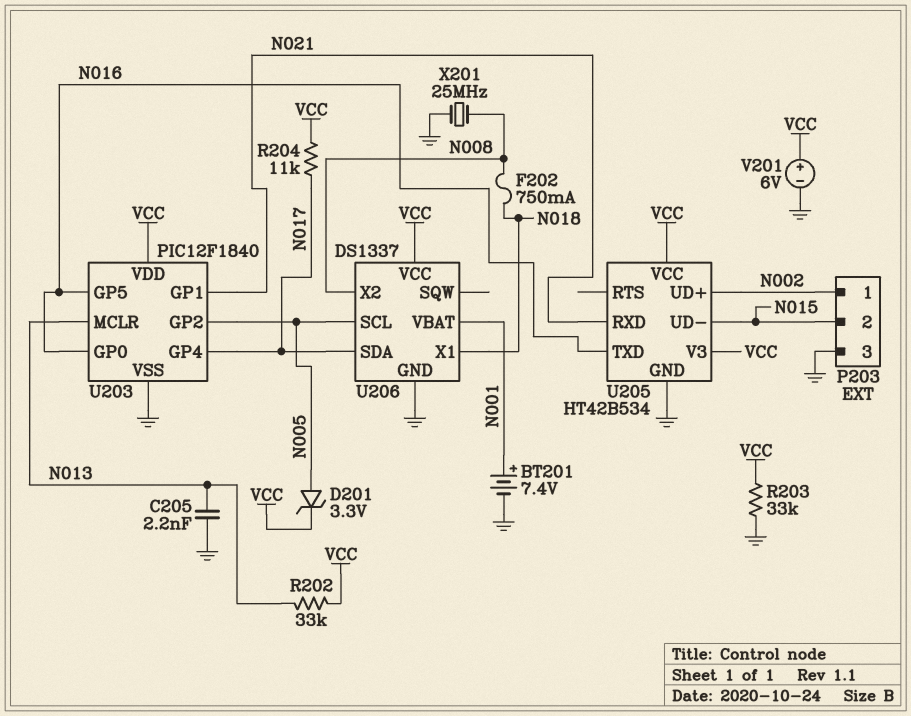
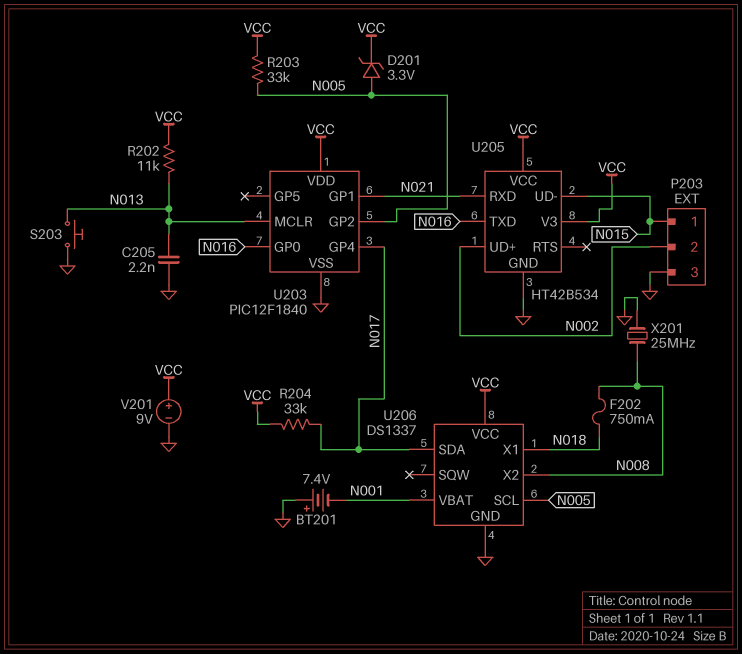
BT201: 7.4V (plus N001, minus GND) -> 7.4V (plus GND, minus N001)
P203 pin 1: N002 -> N015
P203 pin 2: N015 -> N002
R202: 33k (N013, VCC) -> 11k (N013, VCC)
R203: 33k (GND, VCC) -> 33k (N005, VCC)
R204: 11k (N017, VCC) -> 33k (N017, VCC)
S203: none -> button (GND, N013)
U203 pin GP5: N016 -> none
V201: 6V (plus VCC, minus GND) -> 9V (plus VCC, minus GND)

